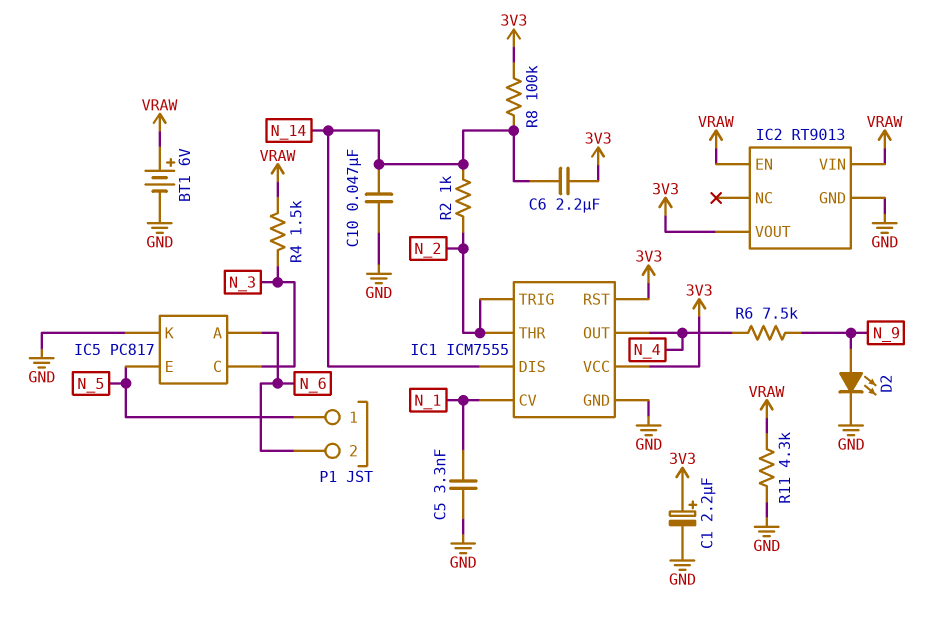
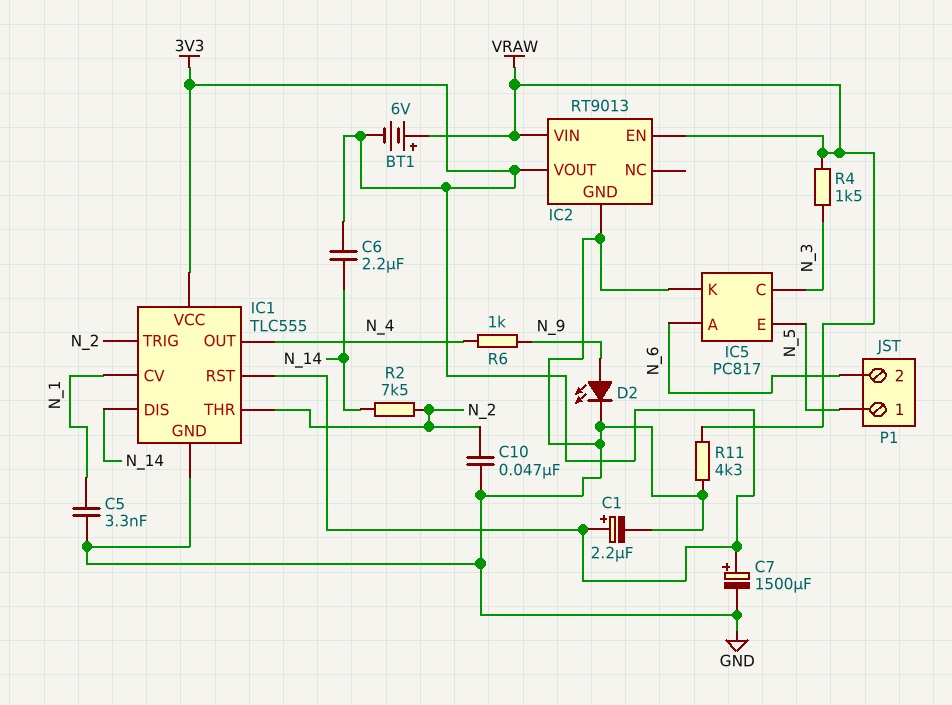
BT1: 6V (plus VRAW, minus GND) -> 6V (plus VRAW, minus 3V3)
C7: none -> 1500uF (plus 3V3, minus GND)
C10: 47nF (GND, N_14) -> 47nF (GND, N_2)
IC1: ICM7555 -> TLC555
R2: 1k (N_2, N_14) -> 7.5k (N_2, N_14)
R6: 7.5k (N_4, N_9) -> 1k (N_4, N_9)
R8: 100k (3V3, N_14) -> none

